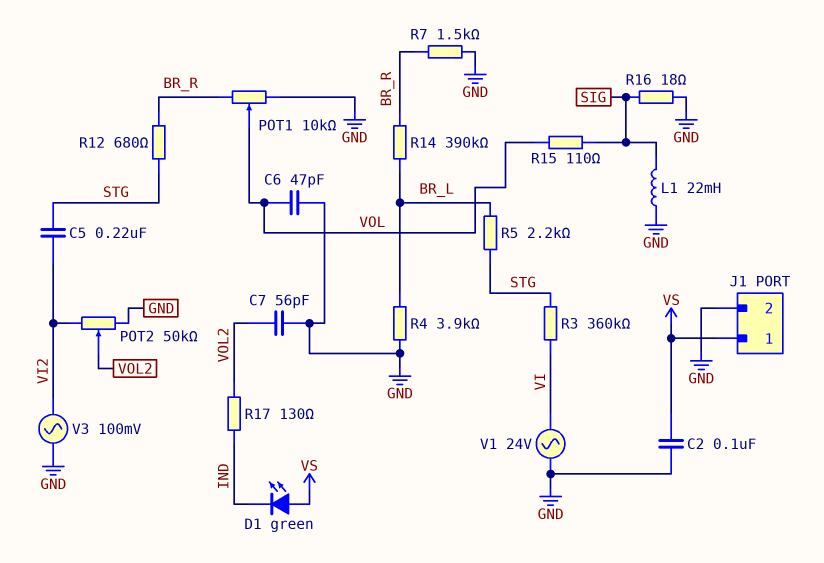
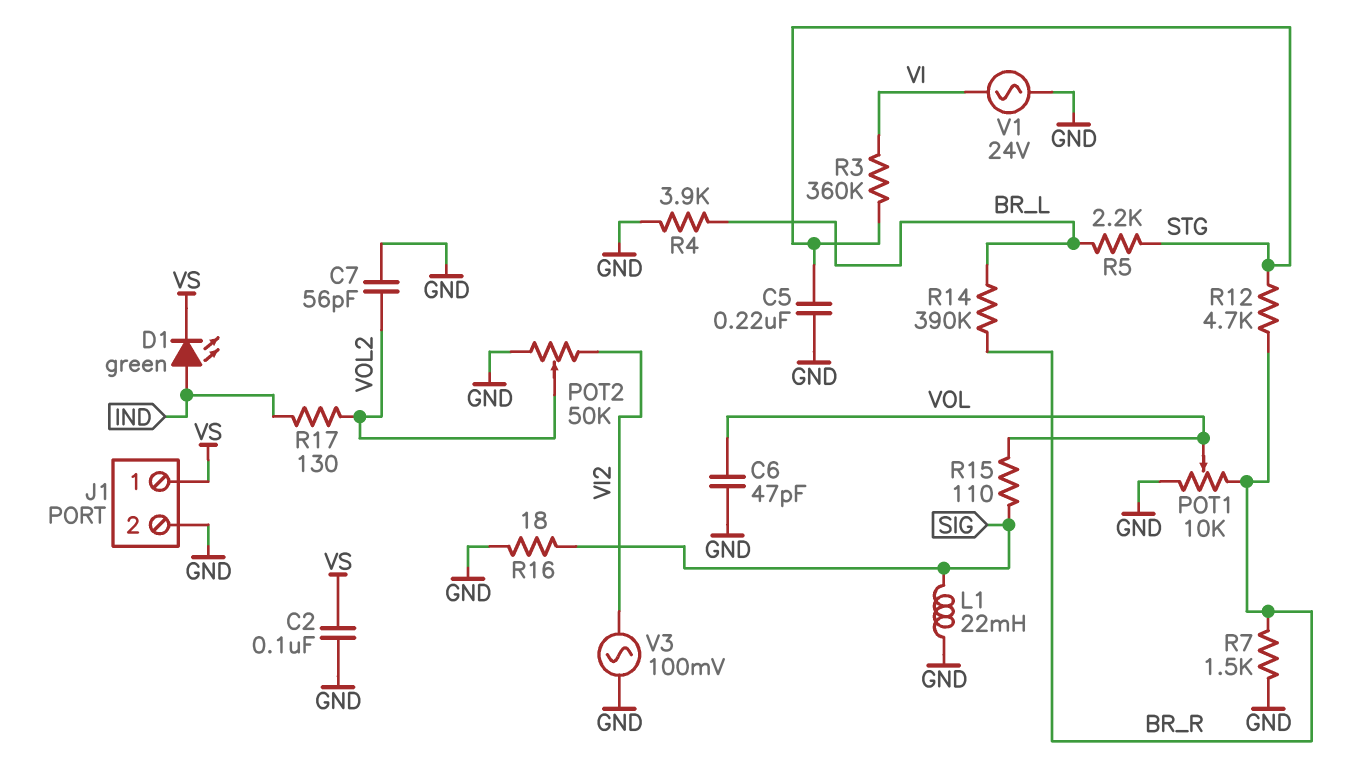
C5: 220nF (STG, VI2) -> 220nF (GND, STG)
D1: LED green (A VS, K IND) -> LED green (A IND, K VS)
R12: 680 (BR_R, STG) -> 4.7k (BR_R, STG)

